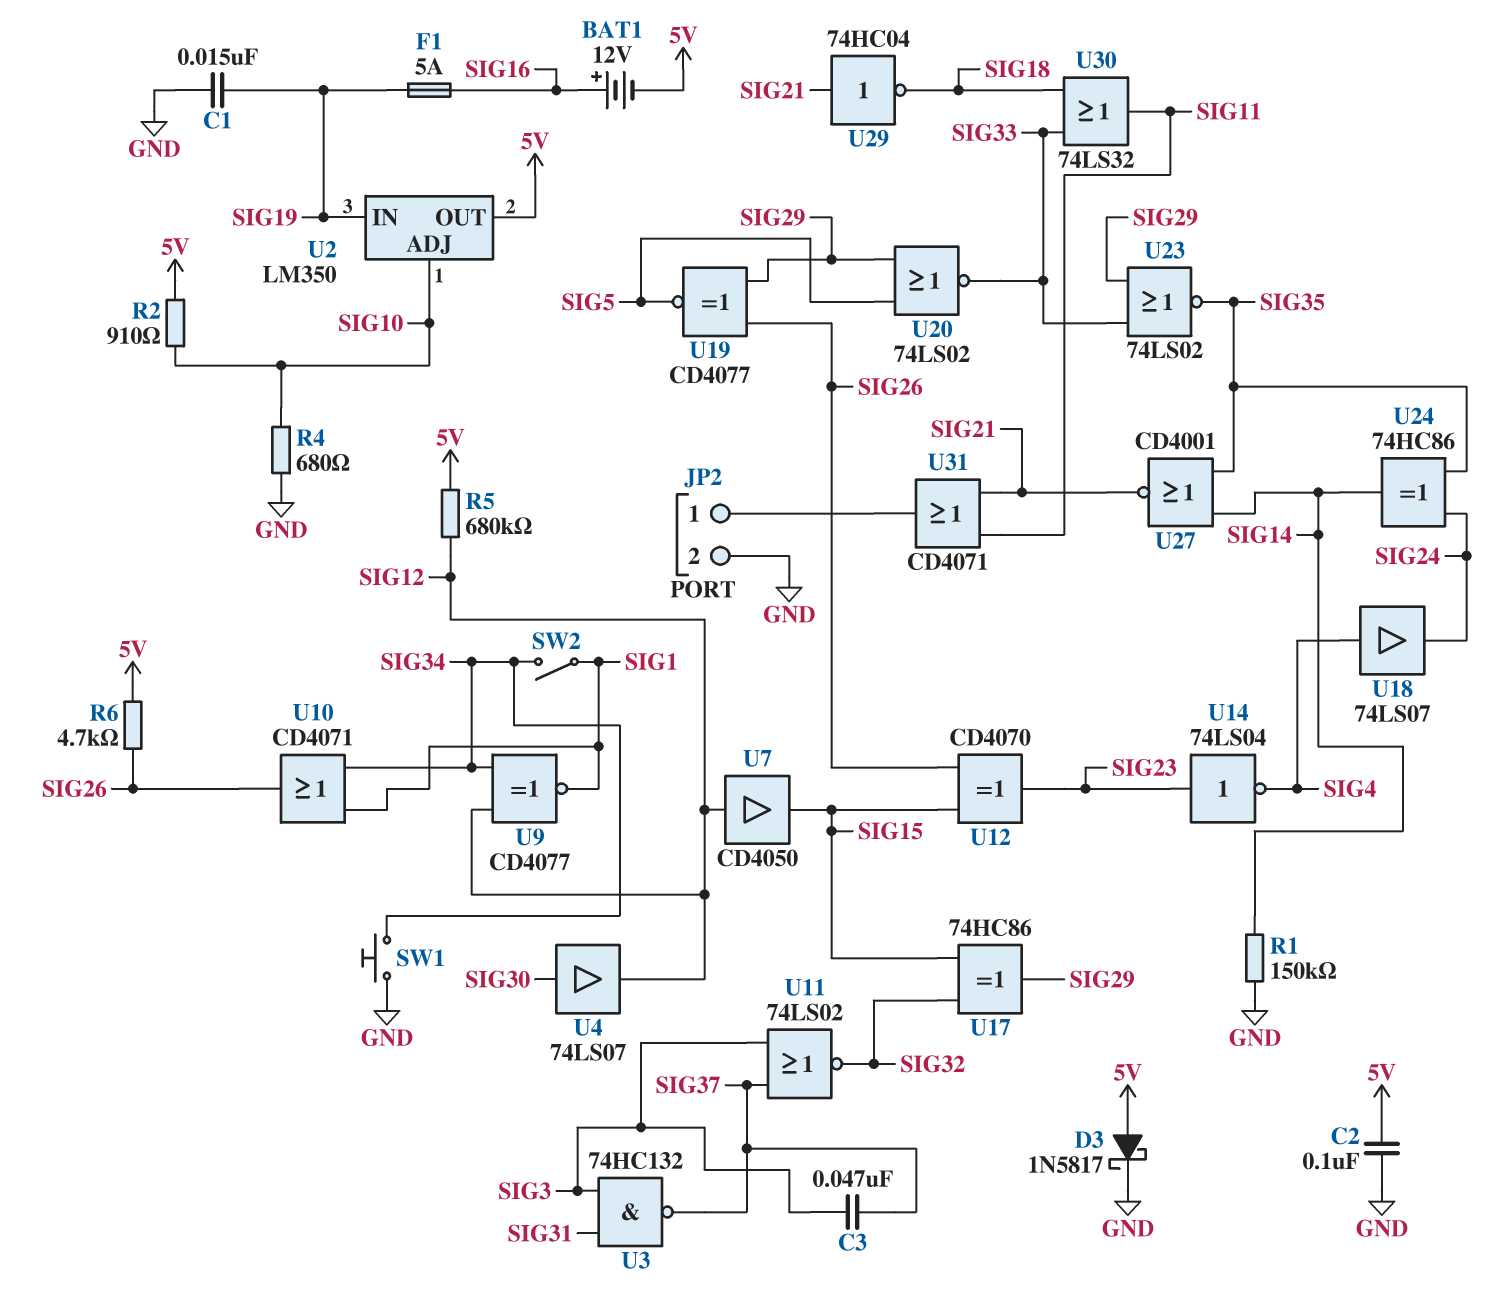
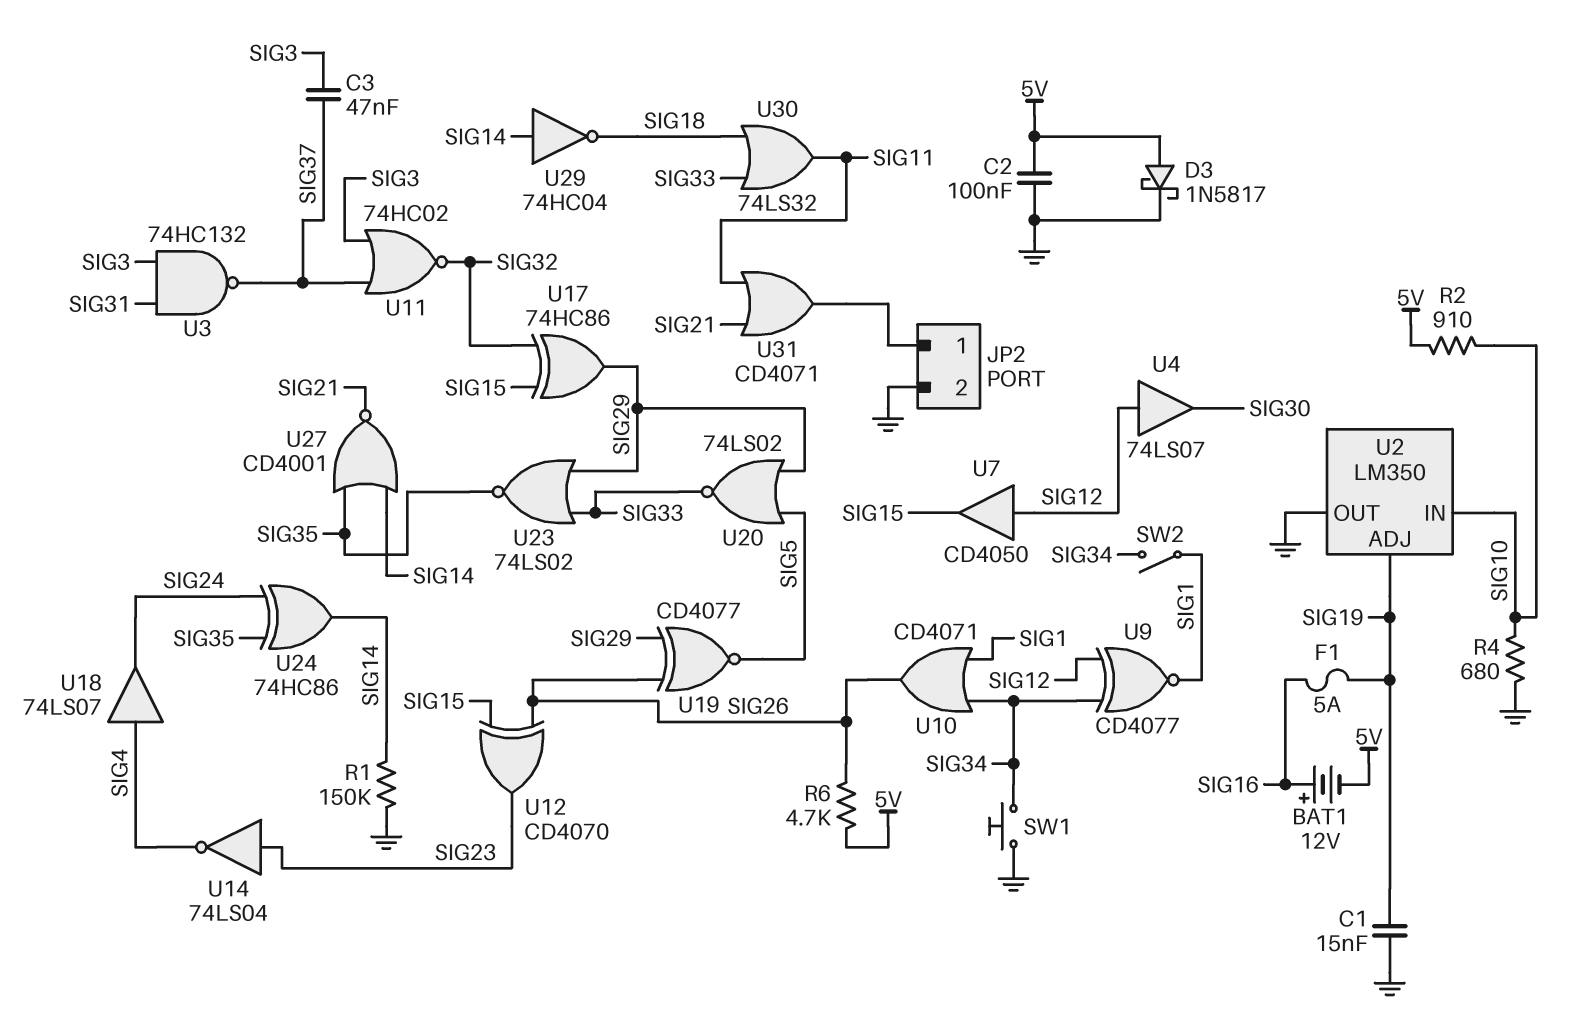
R5: 680k (5V, SIG12) -> none
U2 pin ADJ: SIG10 -> SIG19
U2 pin IN: SIG19 -> SIG10
U2 pin OUT: 5V -> GND
U4: buffer 74LS07 (in SIG30, out SIG12) -> buffer 74LS07 (in SIG12, out SIG30)
U11: NOR 74LS02 (in SIG3, in SIG37, out SIG32) -> NOR 74HC02 (in SIG3, in SIG37, out SIG32)
U29: NOT 74HC04 (in SIG21, out SIG18) -> NOT 74HC04 (in SIG14, out SIG18)

